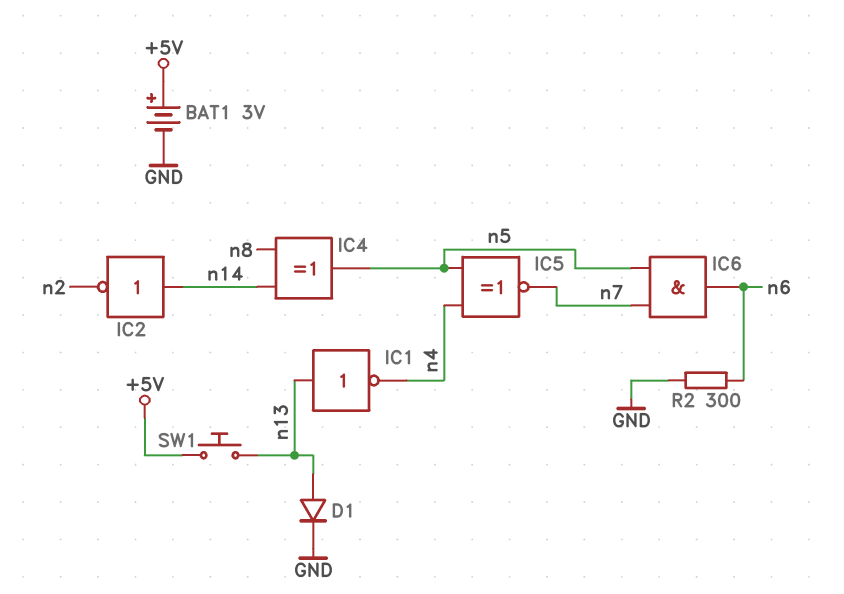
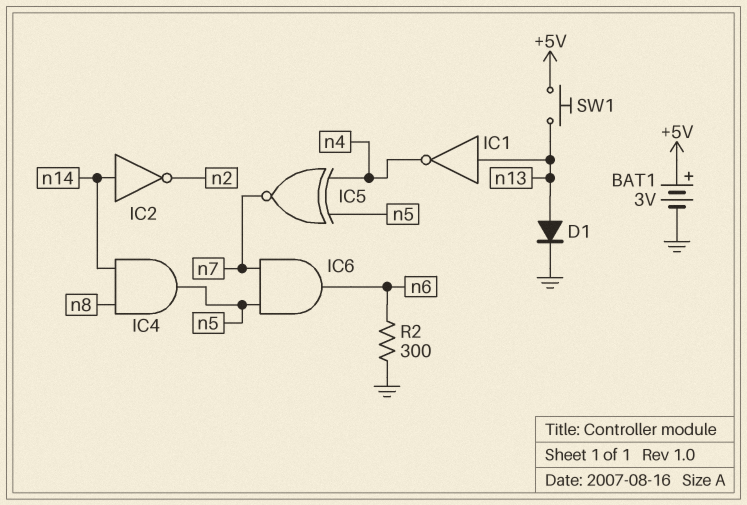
IC4: XOR (in n8, in n14, out n5) -> AND (in n8, in n14, out n5)

